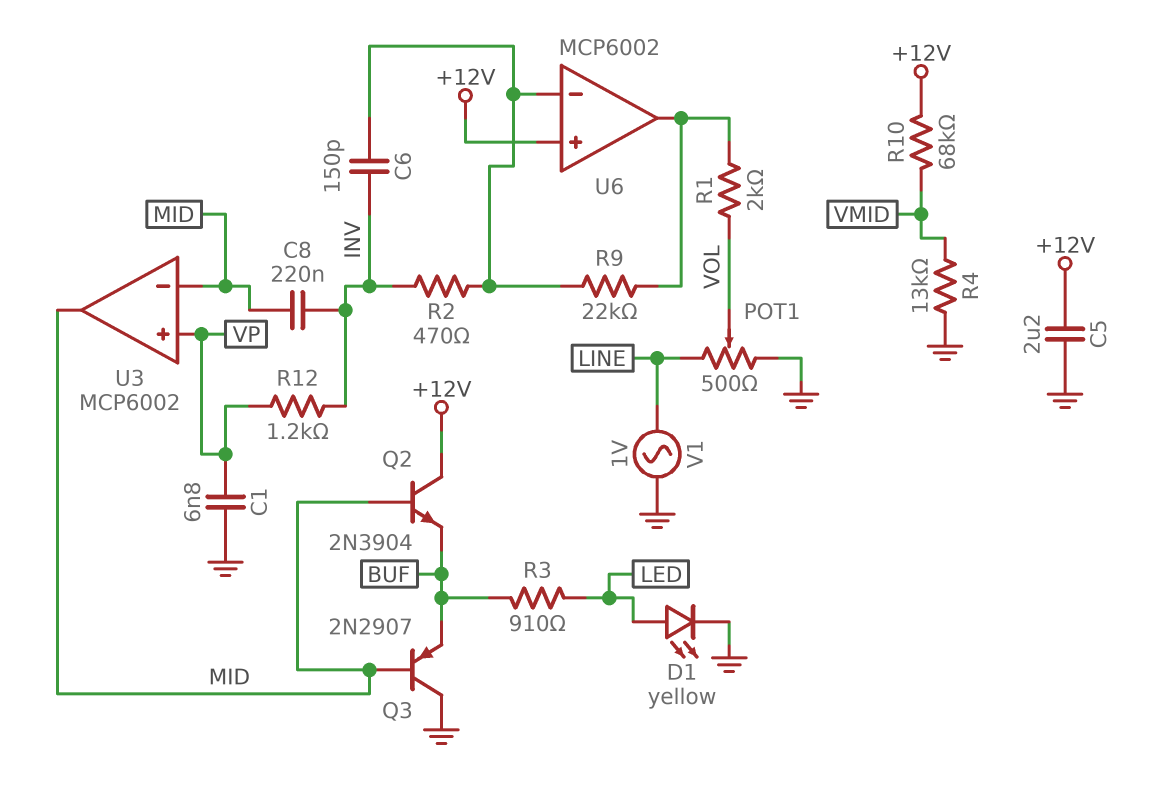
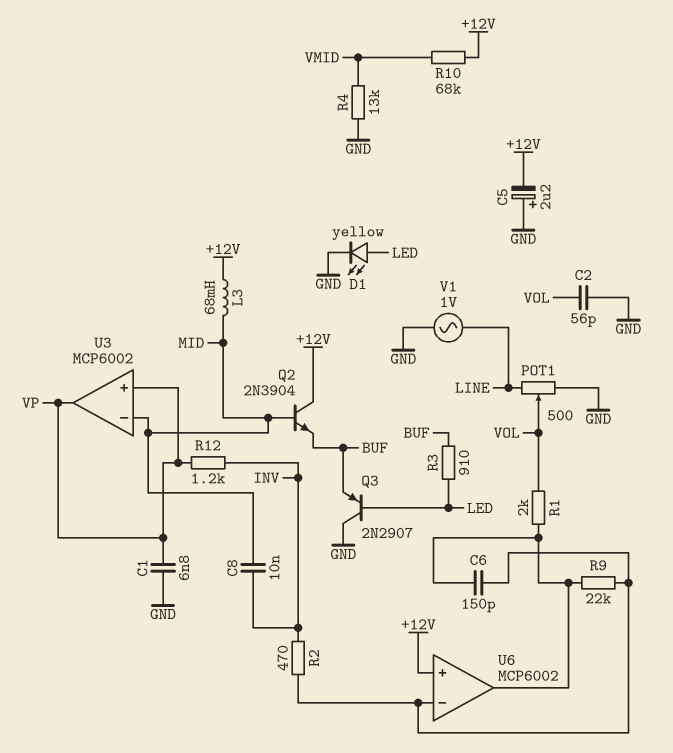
C2: none -> 56pF (GND, VOL)
C5: 2.2uF (+12V, GND) -> 2.2uF (plus GND, minus +12V)
C6: 150pF (INV, U6/in-) -> 150pF (U6/in-, U6/out)
C8: 220nF (INV, MID) -> 10nF (INV, MID)
L3: none -> 68mH (+12V, MID)
Q3: PNP 2N2907 (B MID, C GND, E BUF) -> PNP 2N2907 (B LED, C GND, E BUF)
U3 pin out: MID -> VP

